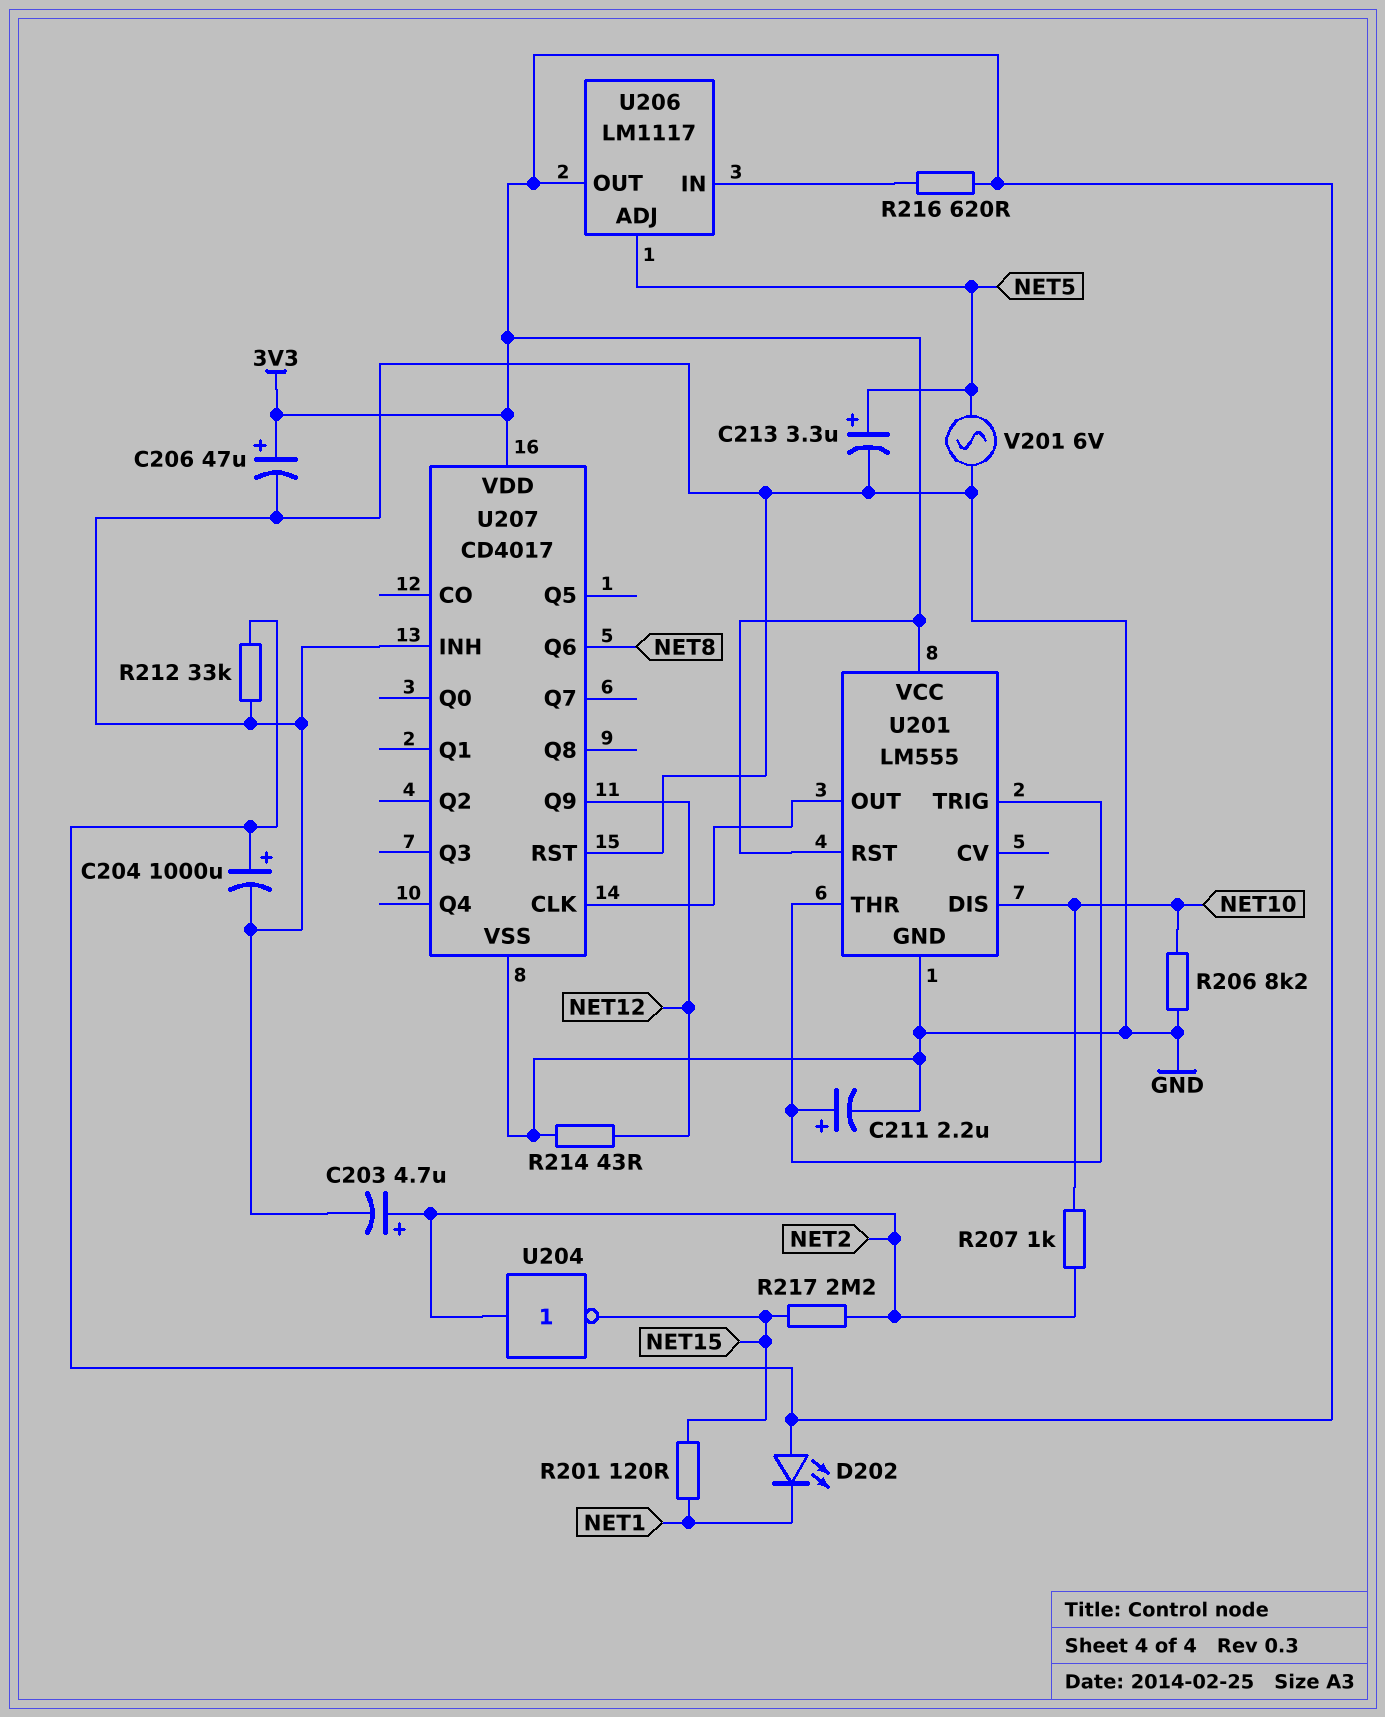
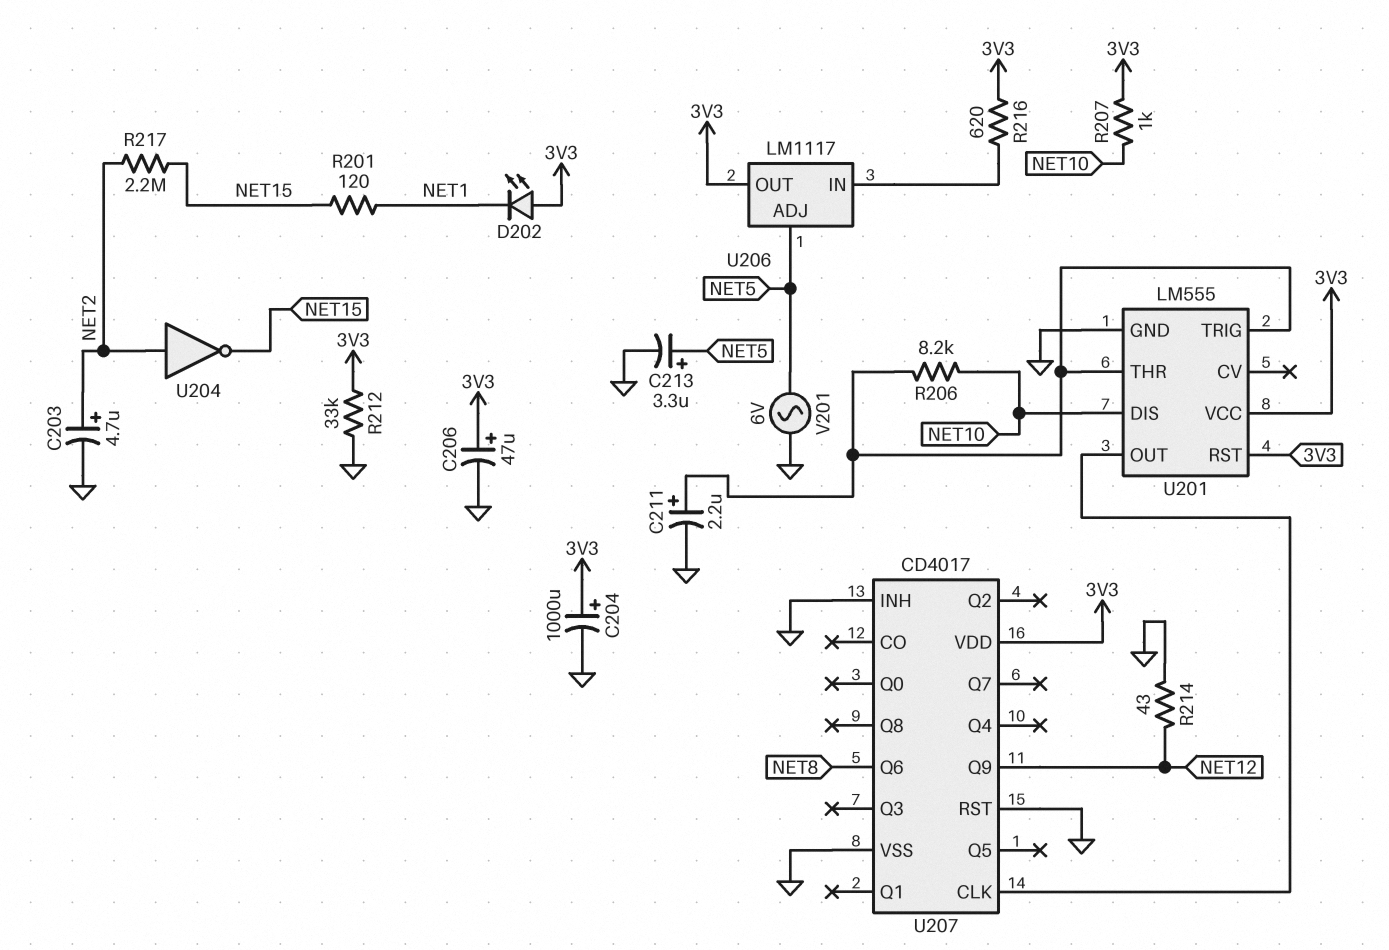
R206: 8.2k (GND, NET10) -> 8.2k (NET10, U201/THR)
R207: 1k (NET2, NET10) -> 1k (3V3, NET10)

